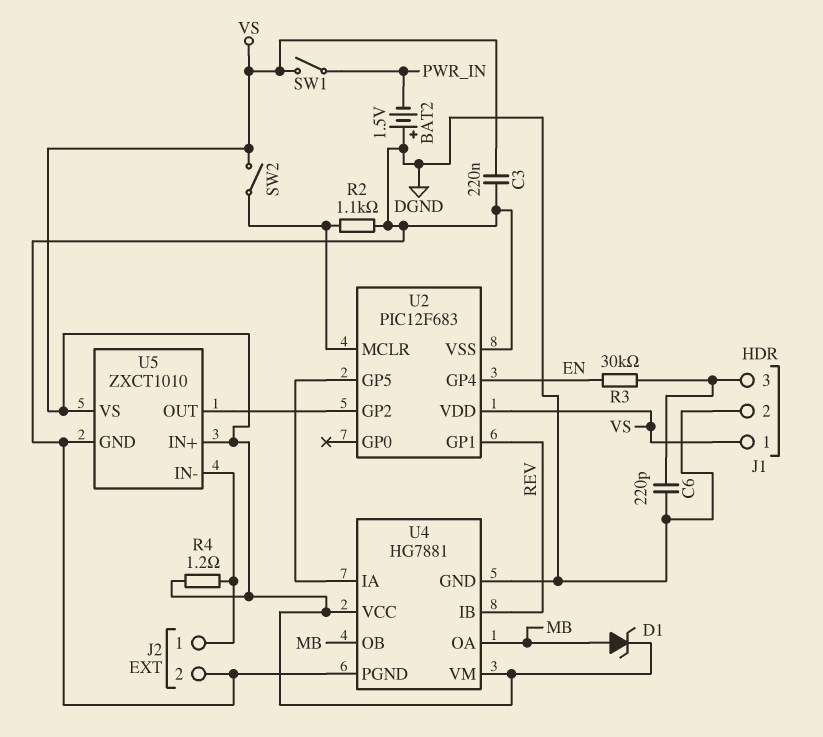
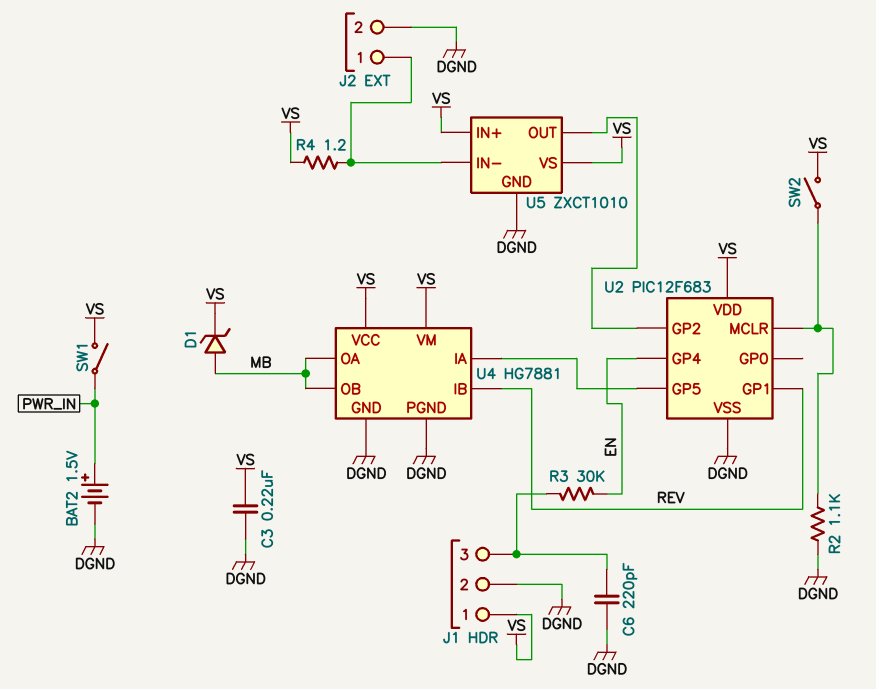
BAT2: 1.5V (plus DGND, minus PWR_IN) -> 1.5V (plus PWR_IN, minus DGND)

